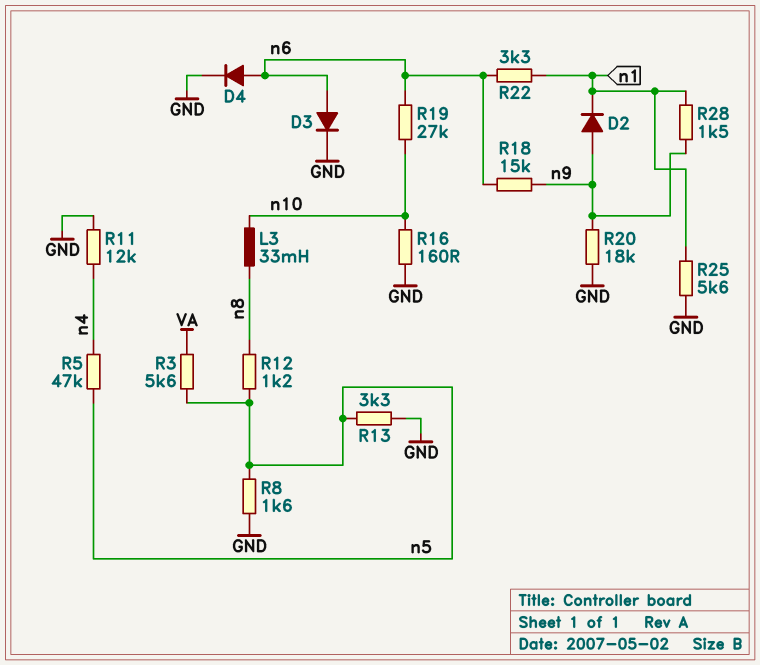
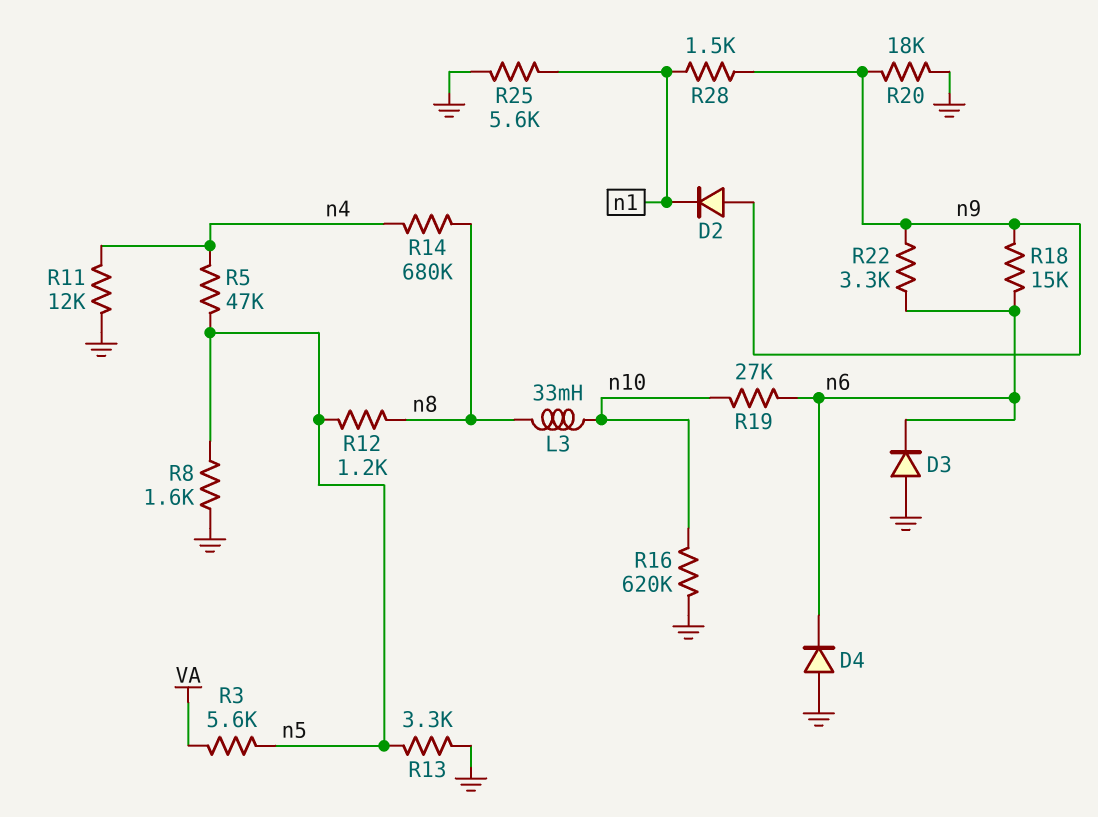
D3: diode (A n6, K GND) -> diode (A GND, K n6)
D4: diode (A n6, K GND) -> diode (A GND, K n6)
R14: none -> 680k (n4, n8)
R16: 160 (GND, n10) -> 620k (GND, n10)
R22: 3.3k (n1, n6) -> 3.3k (n6, n9)

